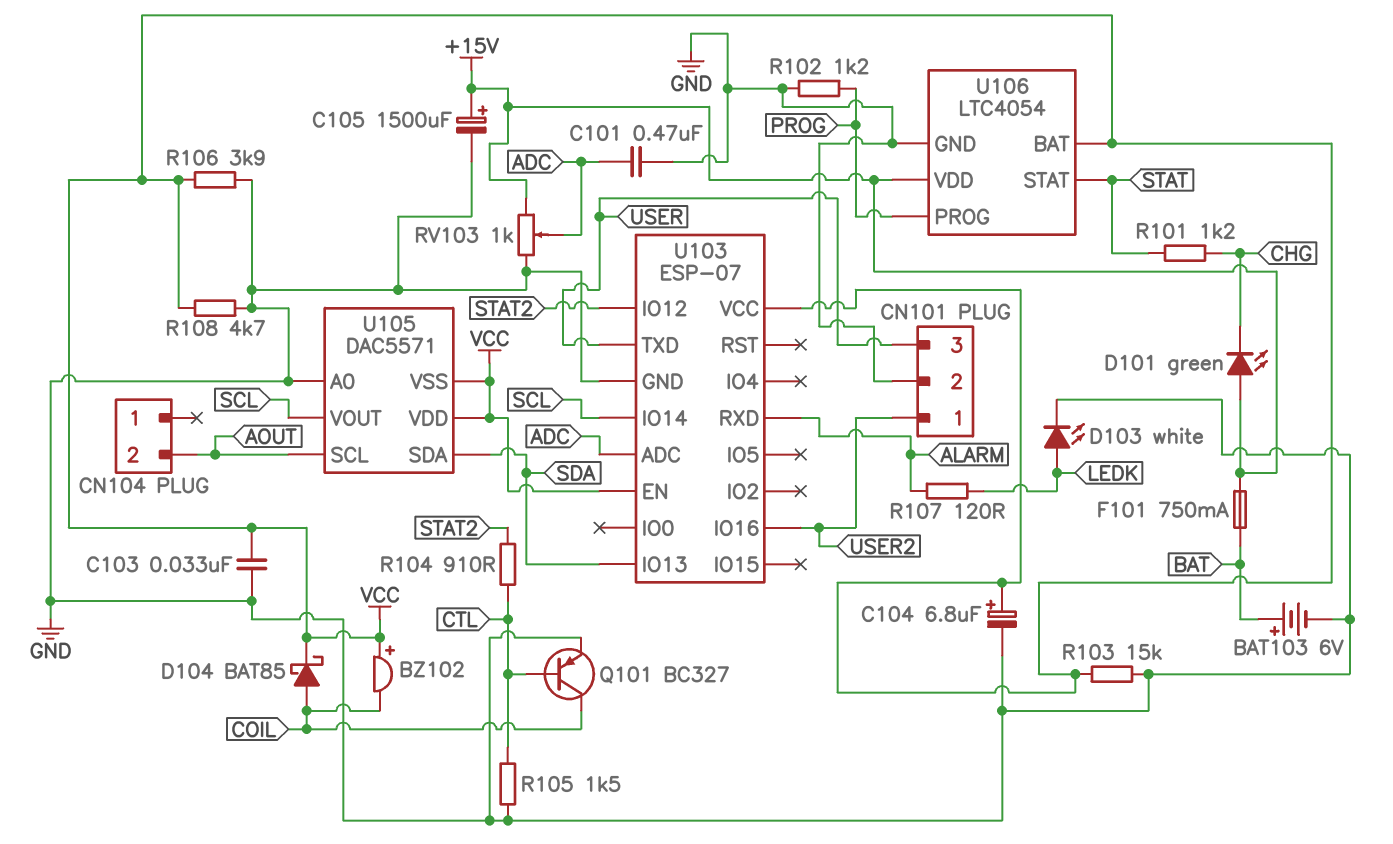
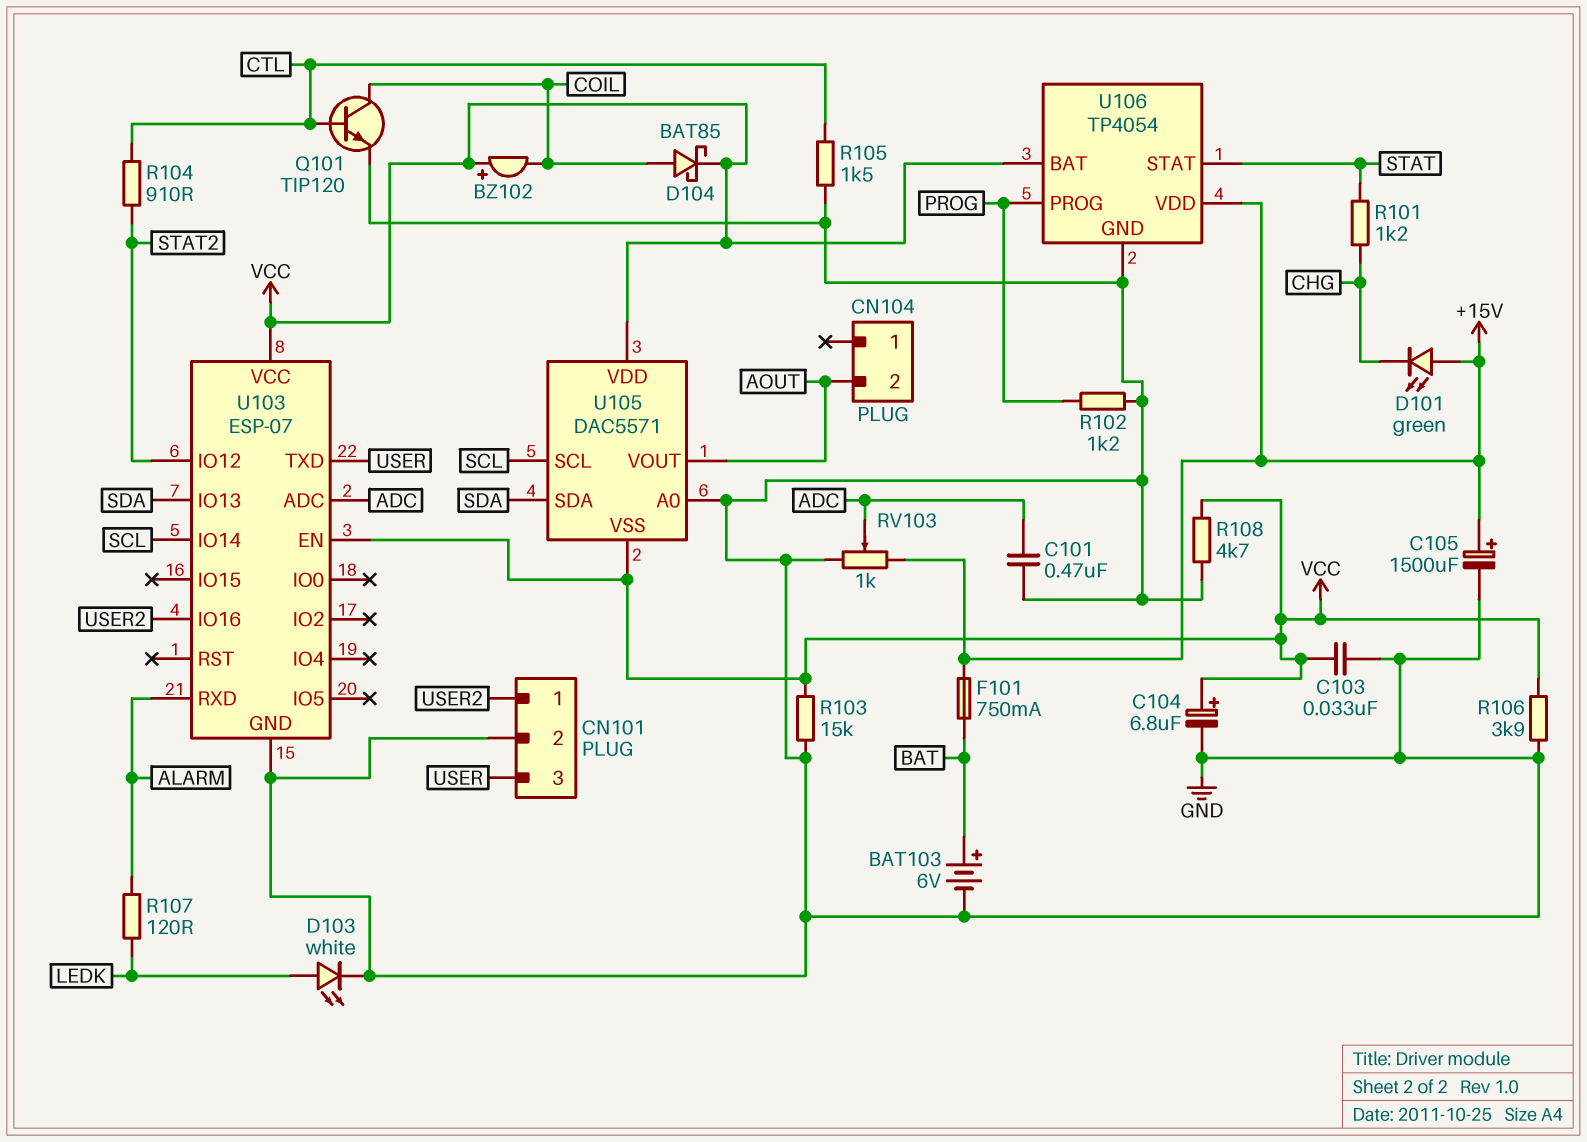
Q101: PNP BC327 (B CTL, C COIL, E GND) -> NPN TIP120 (B CTL, C COIL, E GND)
U105 pin SCL: AOUT -> SCL
U105 pin VOUT: SCL -> AOUT
U106: LTC4054 -> TP4054

